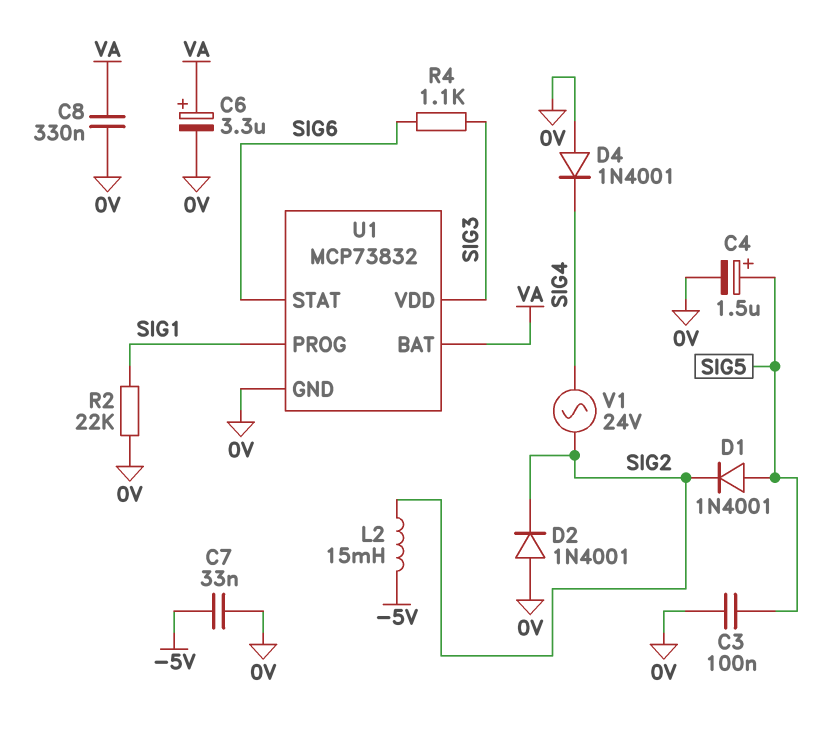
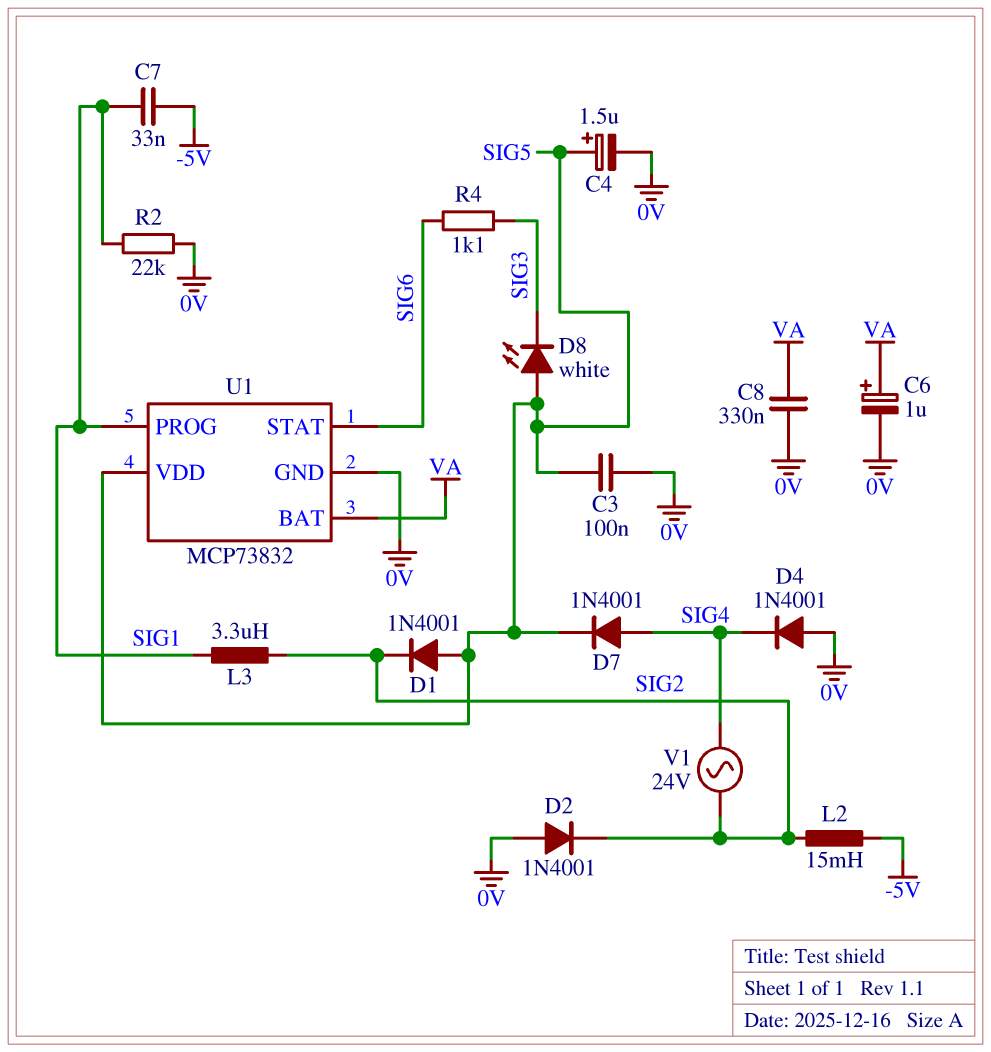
C6: 3.3uF (plus VA, minus 0V) -> 1uF (plus VA, minus 0V)
C7: 33nF (-5V, 0V) -> 33nF (-5V, SIG1)
D7: none -> diode 1N4001 (A SIG4, K SIG5)
D8: none -> LED white (A SIG5, K SIG3)
L3: none -> 3.3uH (SIG1, SIG2)
U1 pin VDD: SIG3 -> SIG5

